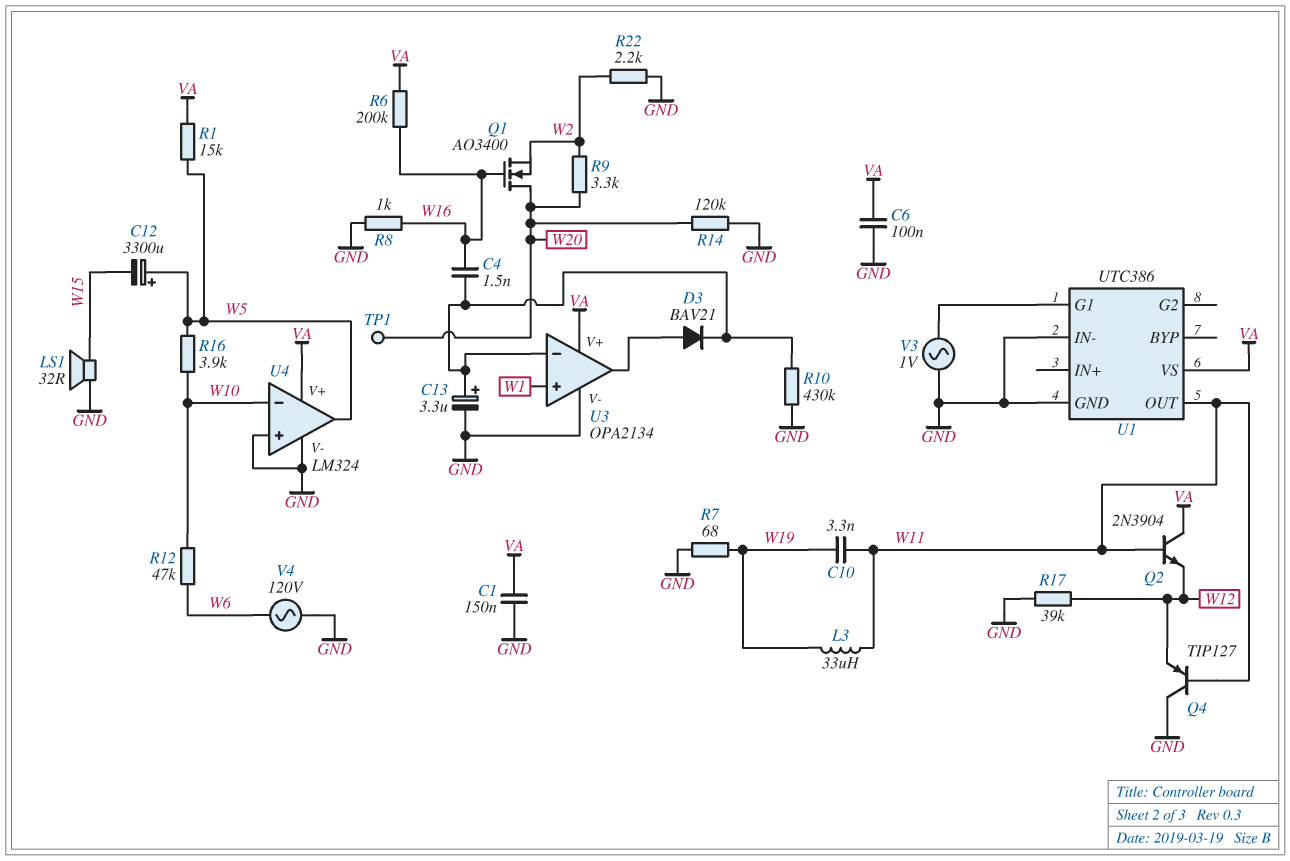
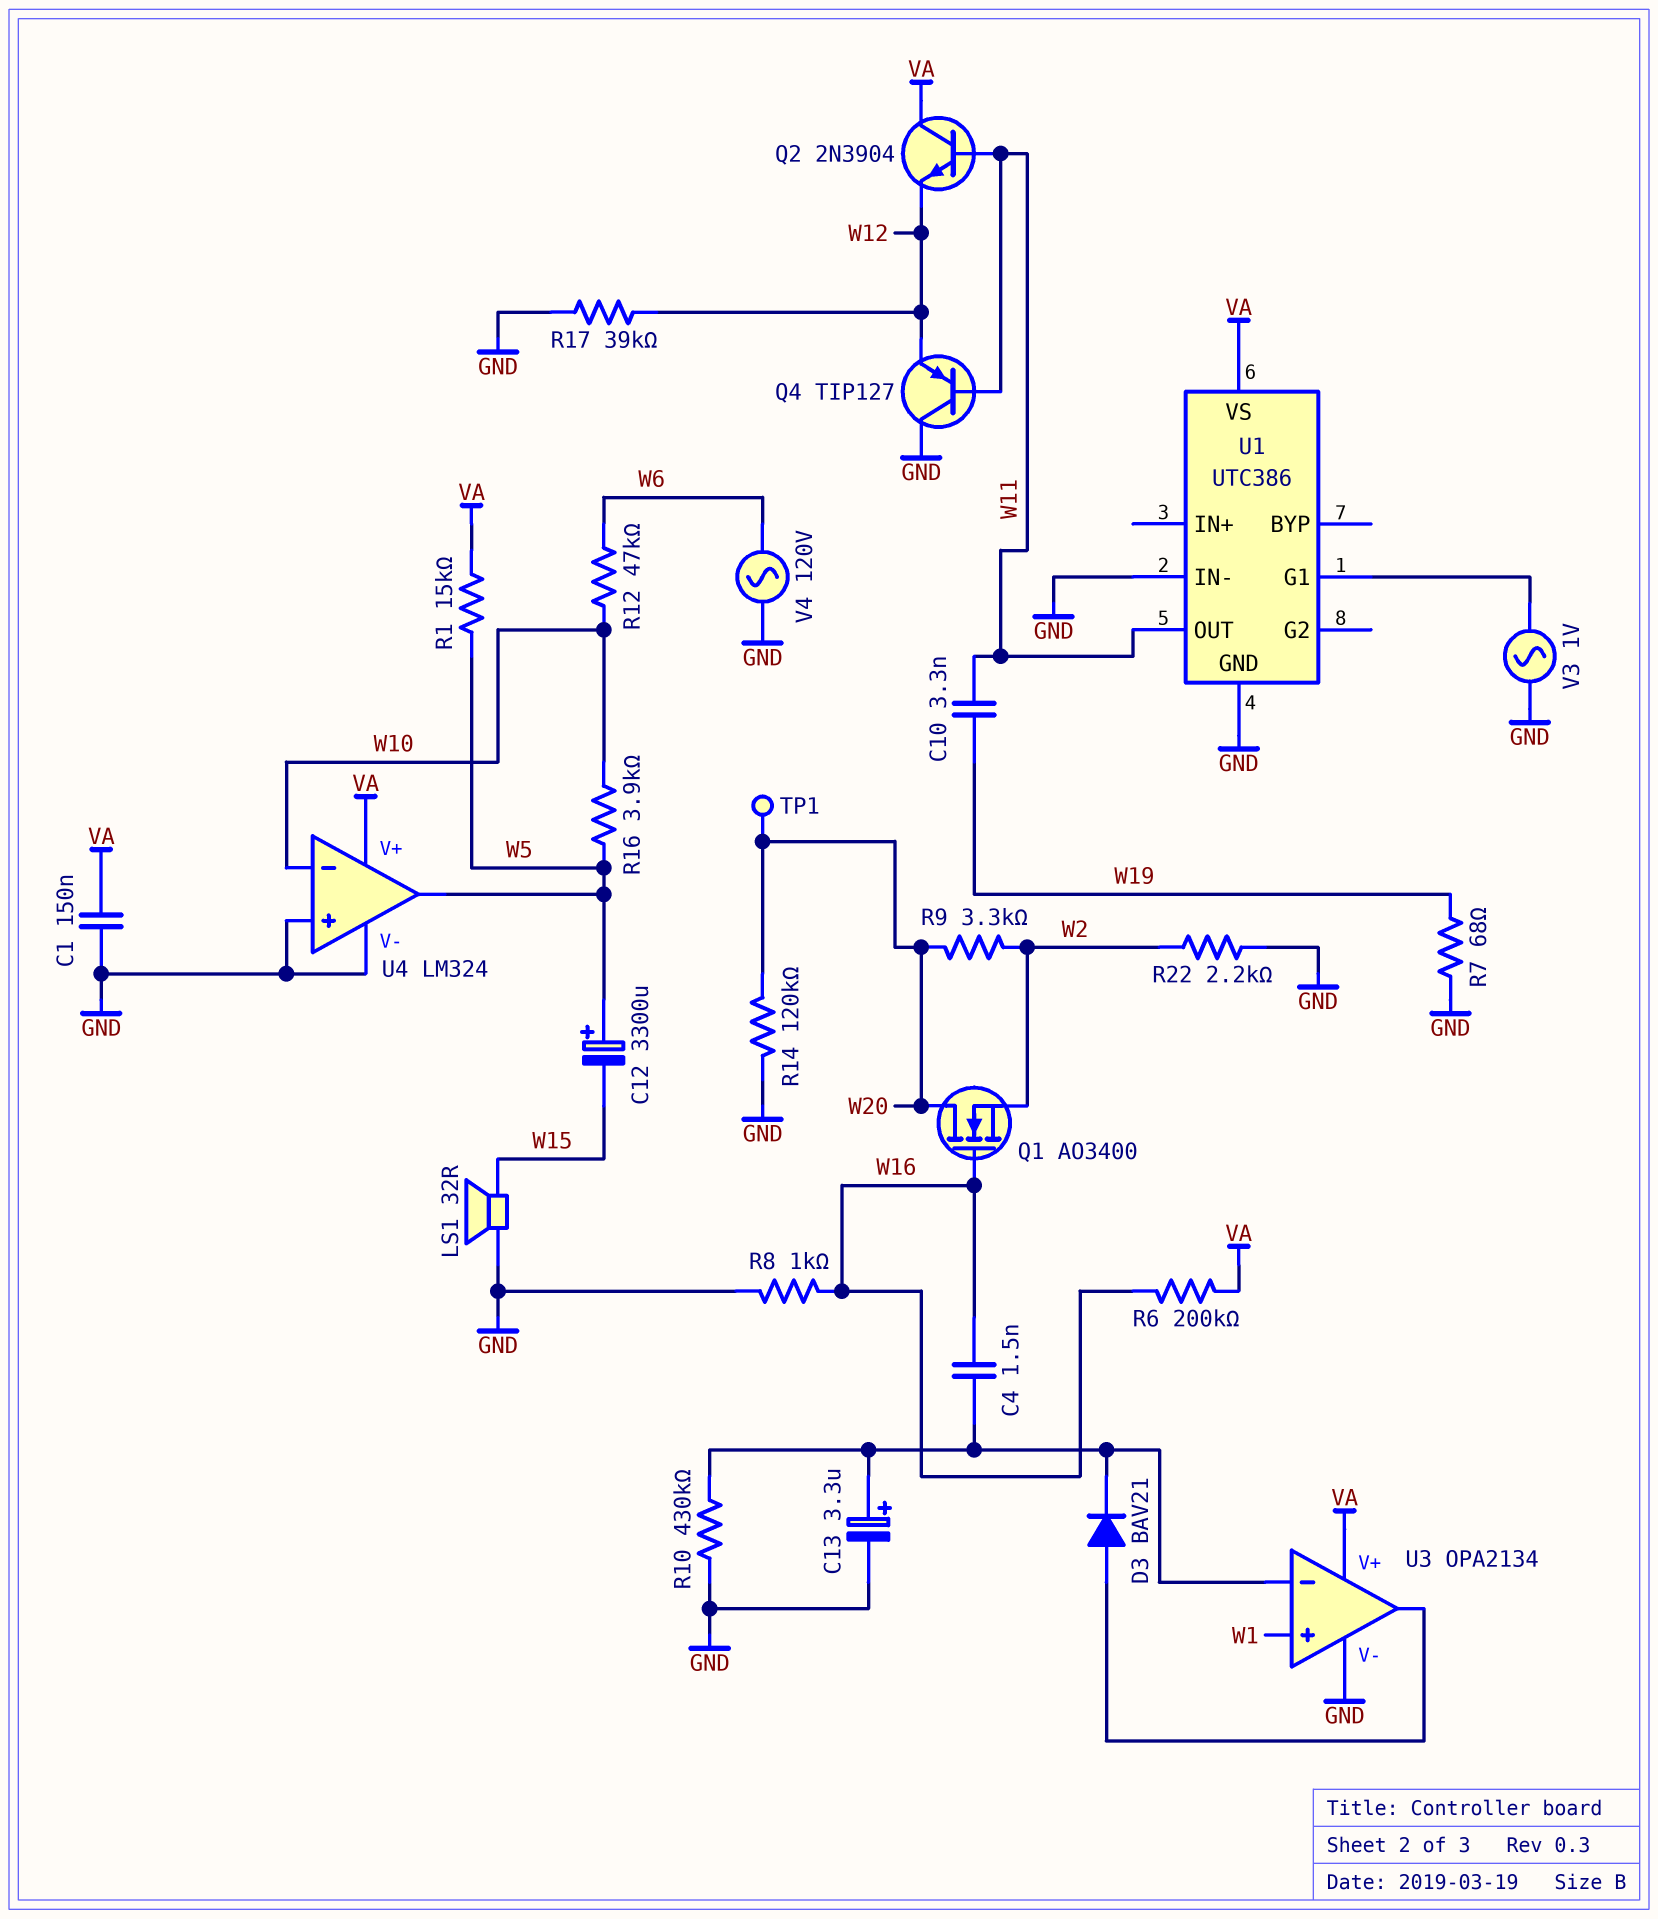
C6: 100nF (GND, VA) -> none
L3: 33uH (W11, W19) -> none

